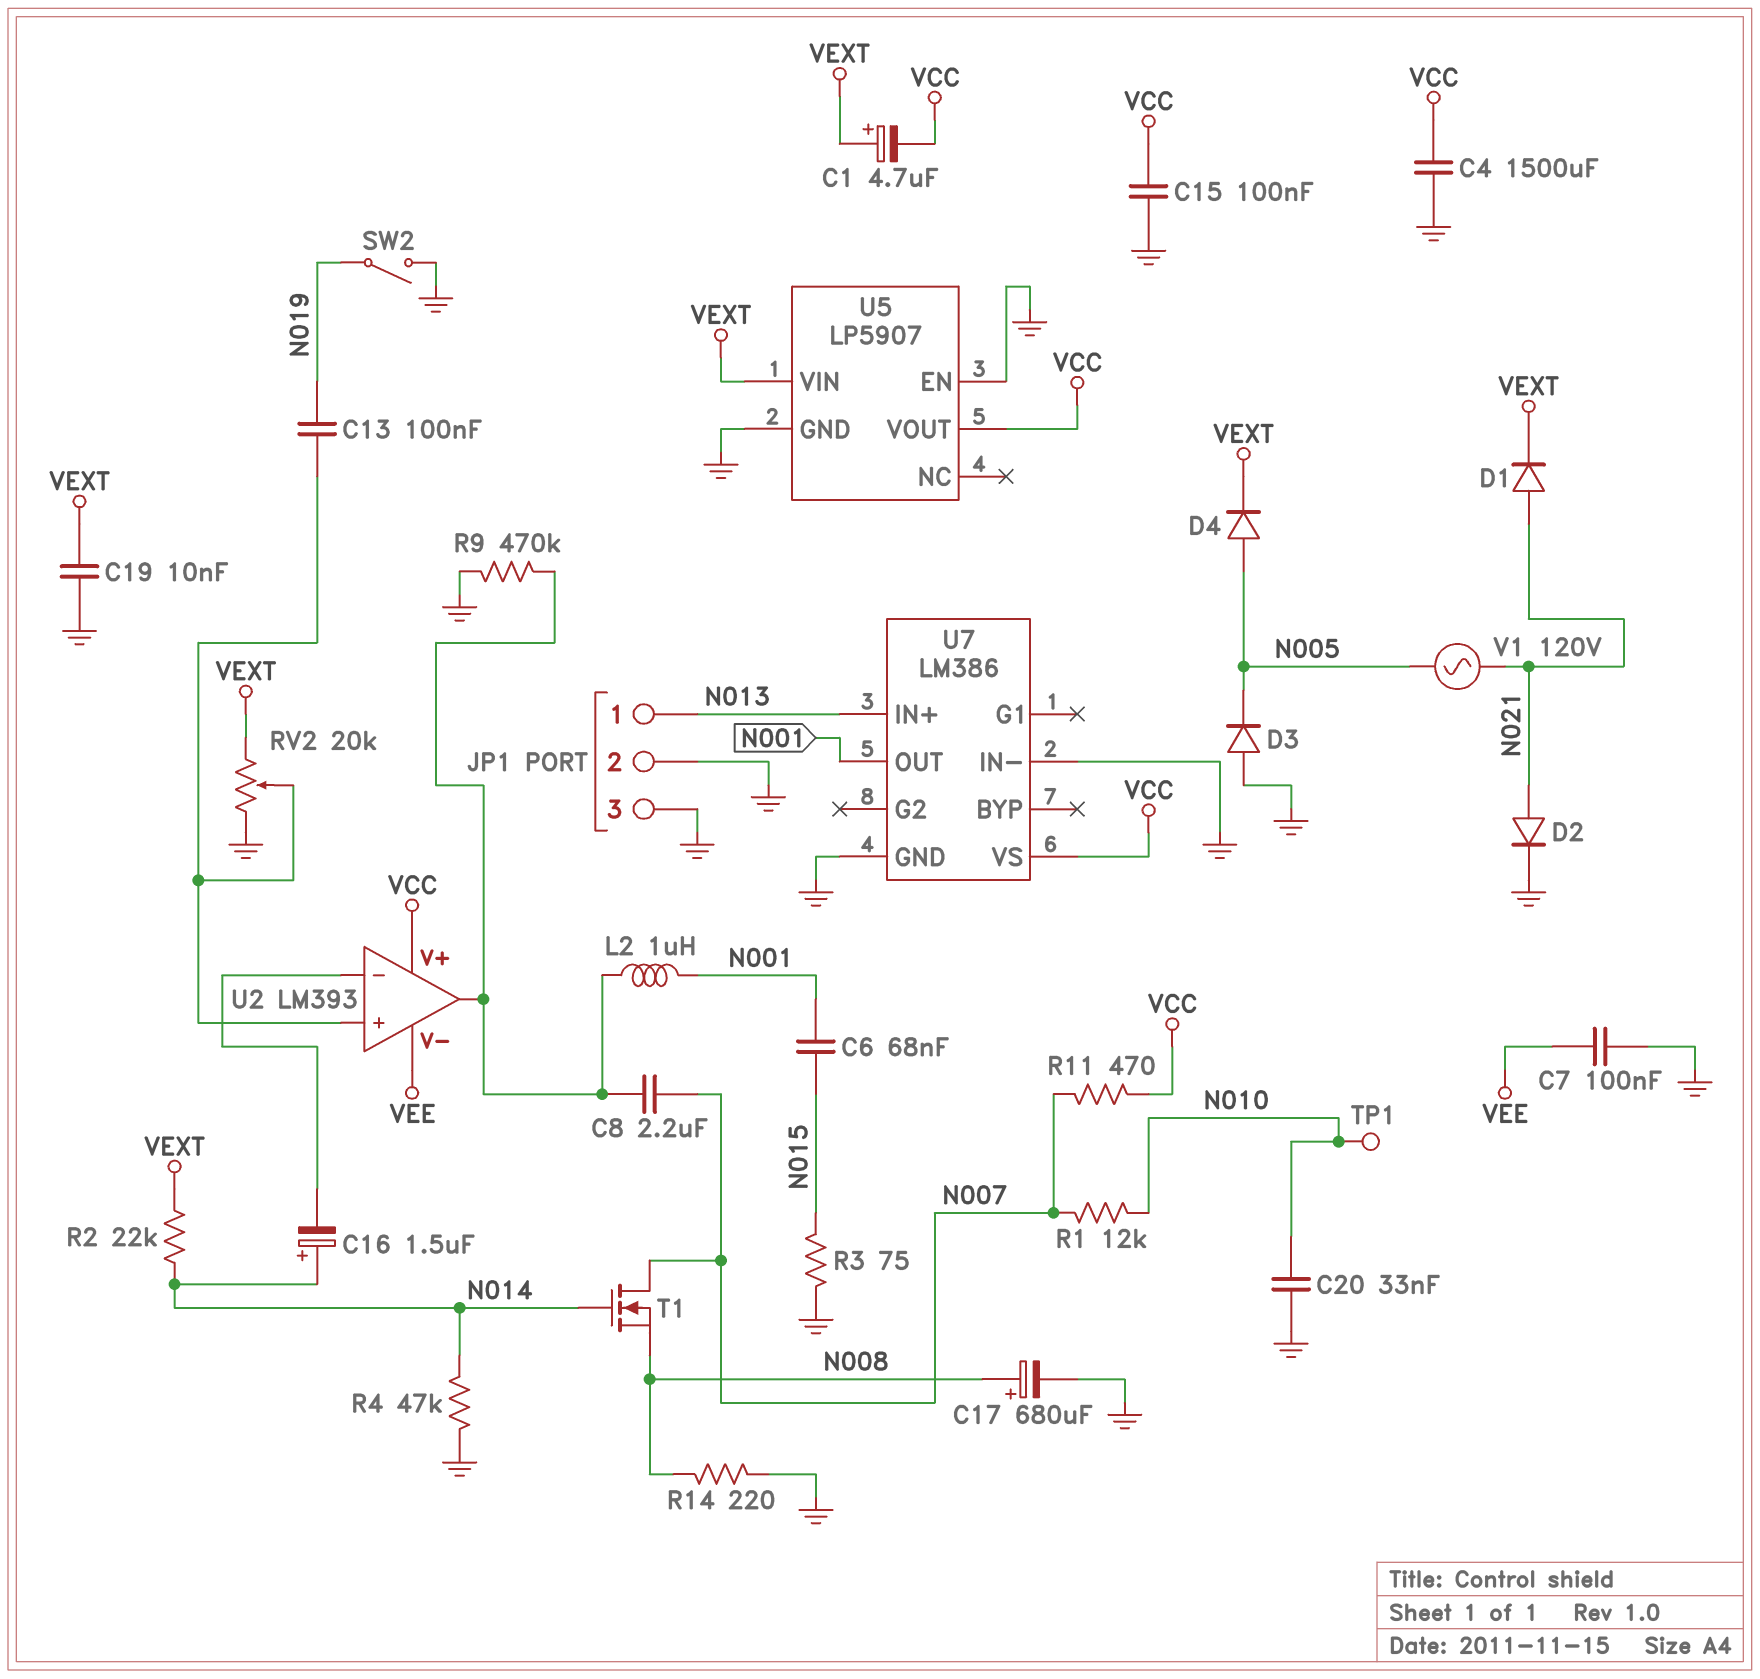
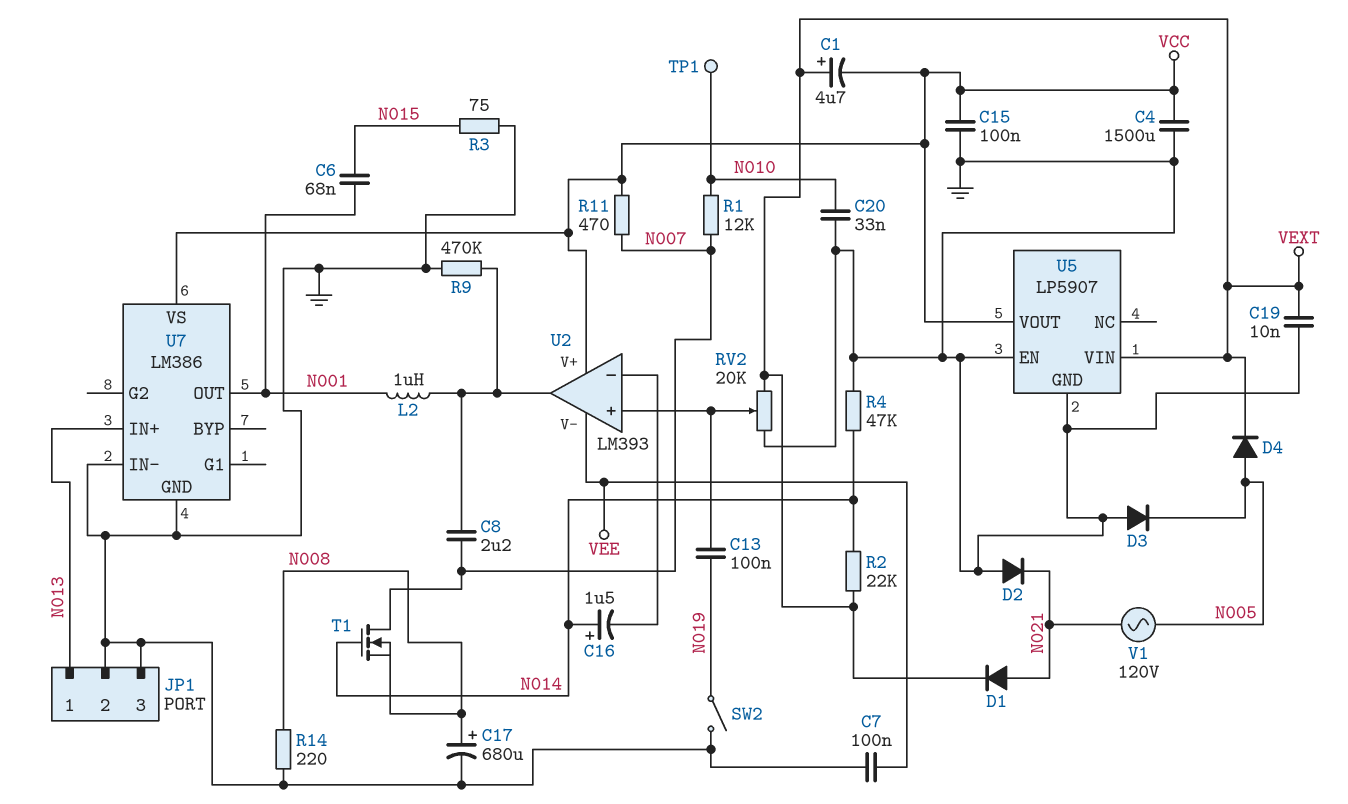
D2: diode (A N021, K GND) -> diode (A GND, K N021)

